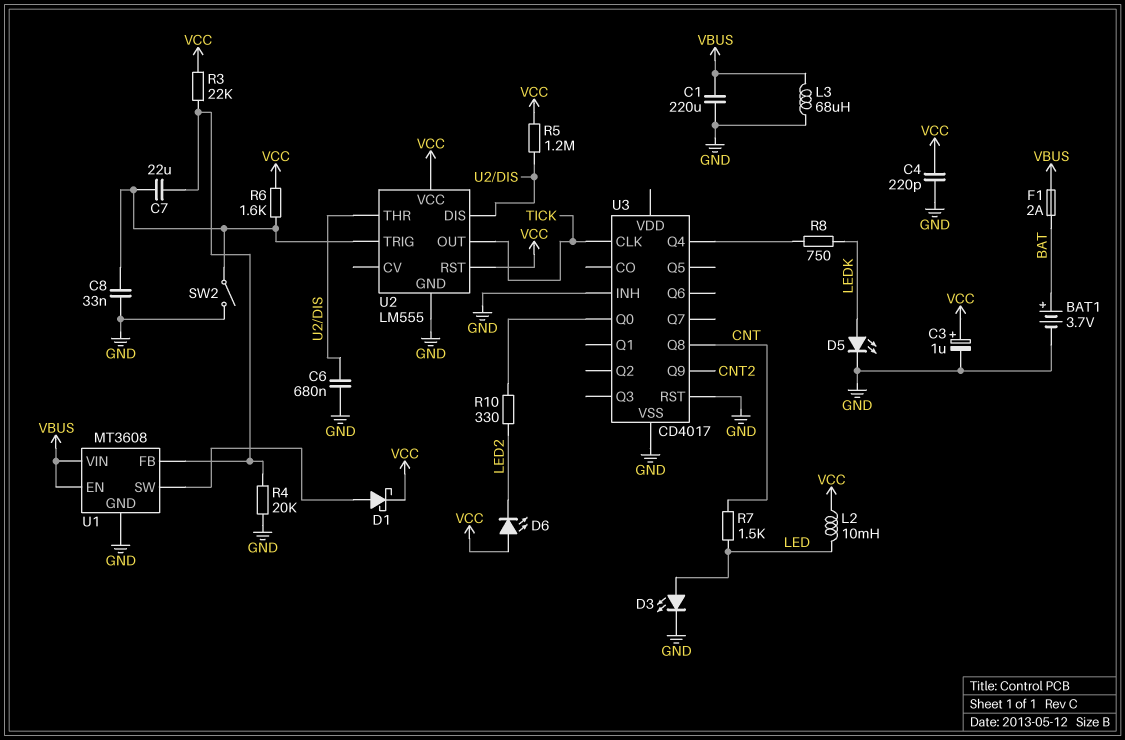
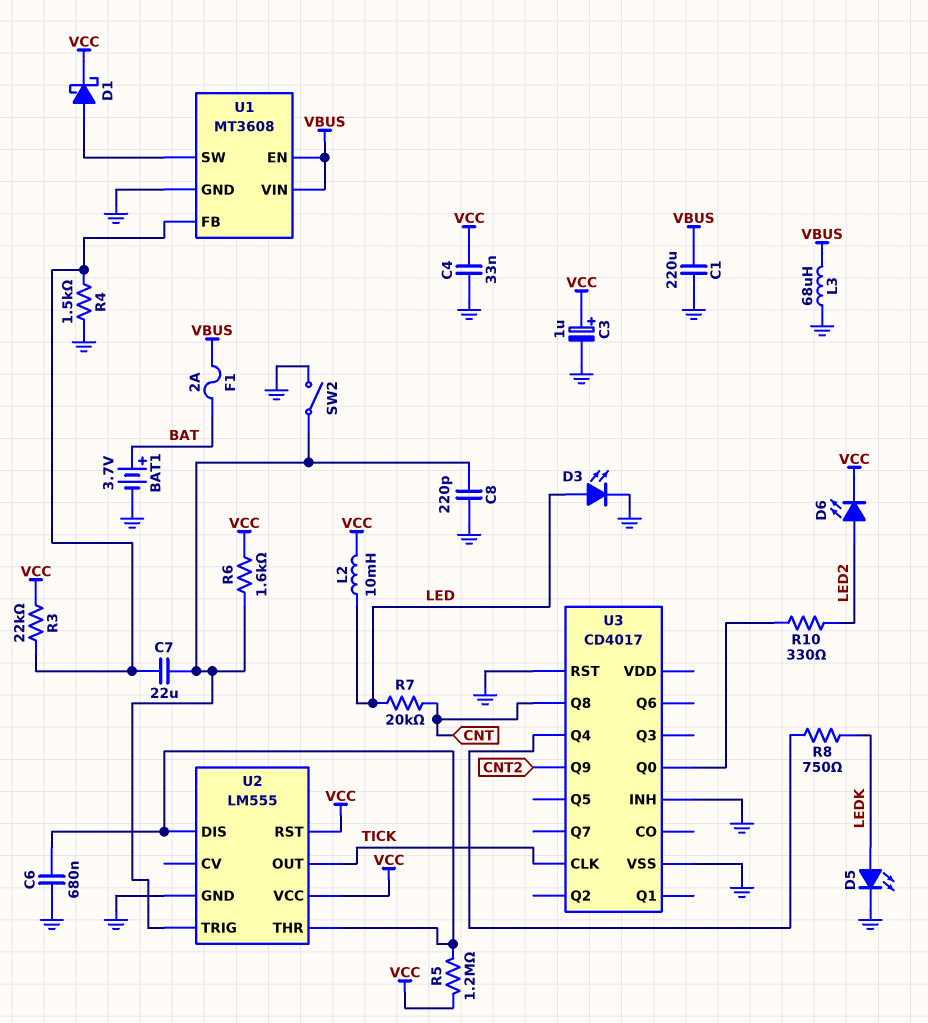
C4: 220pF (GND, VCC) -> 33nF (GND, VCC)
C8: 33nF (GND, U2/TRIG) -> 220pF (GND, U2/TRIG)
D6: LED (A VCC, K LED2) -> LED (A LED2, K VCC)
R4: 20k (GND, U1/FB) -> 1.5k (GND, U1/FB)
R7: 1.5k (CNT, LED) -> 20k (CNT, LED)

